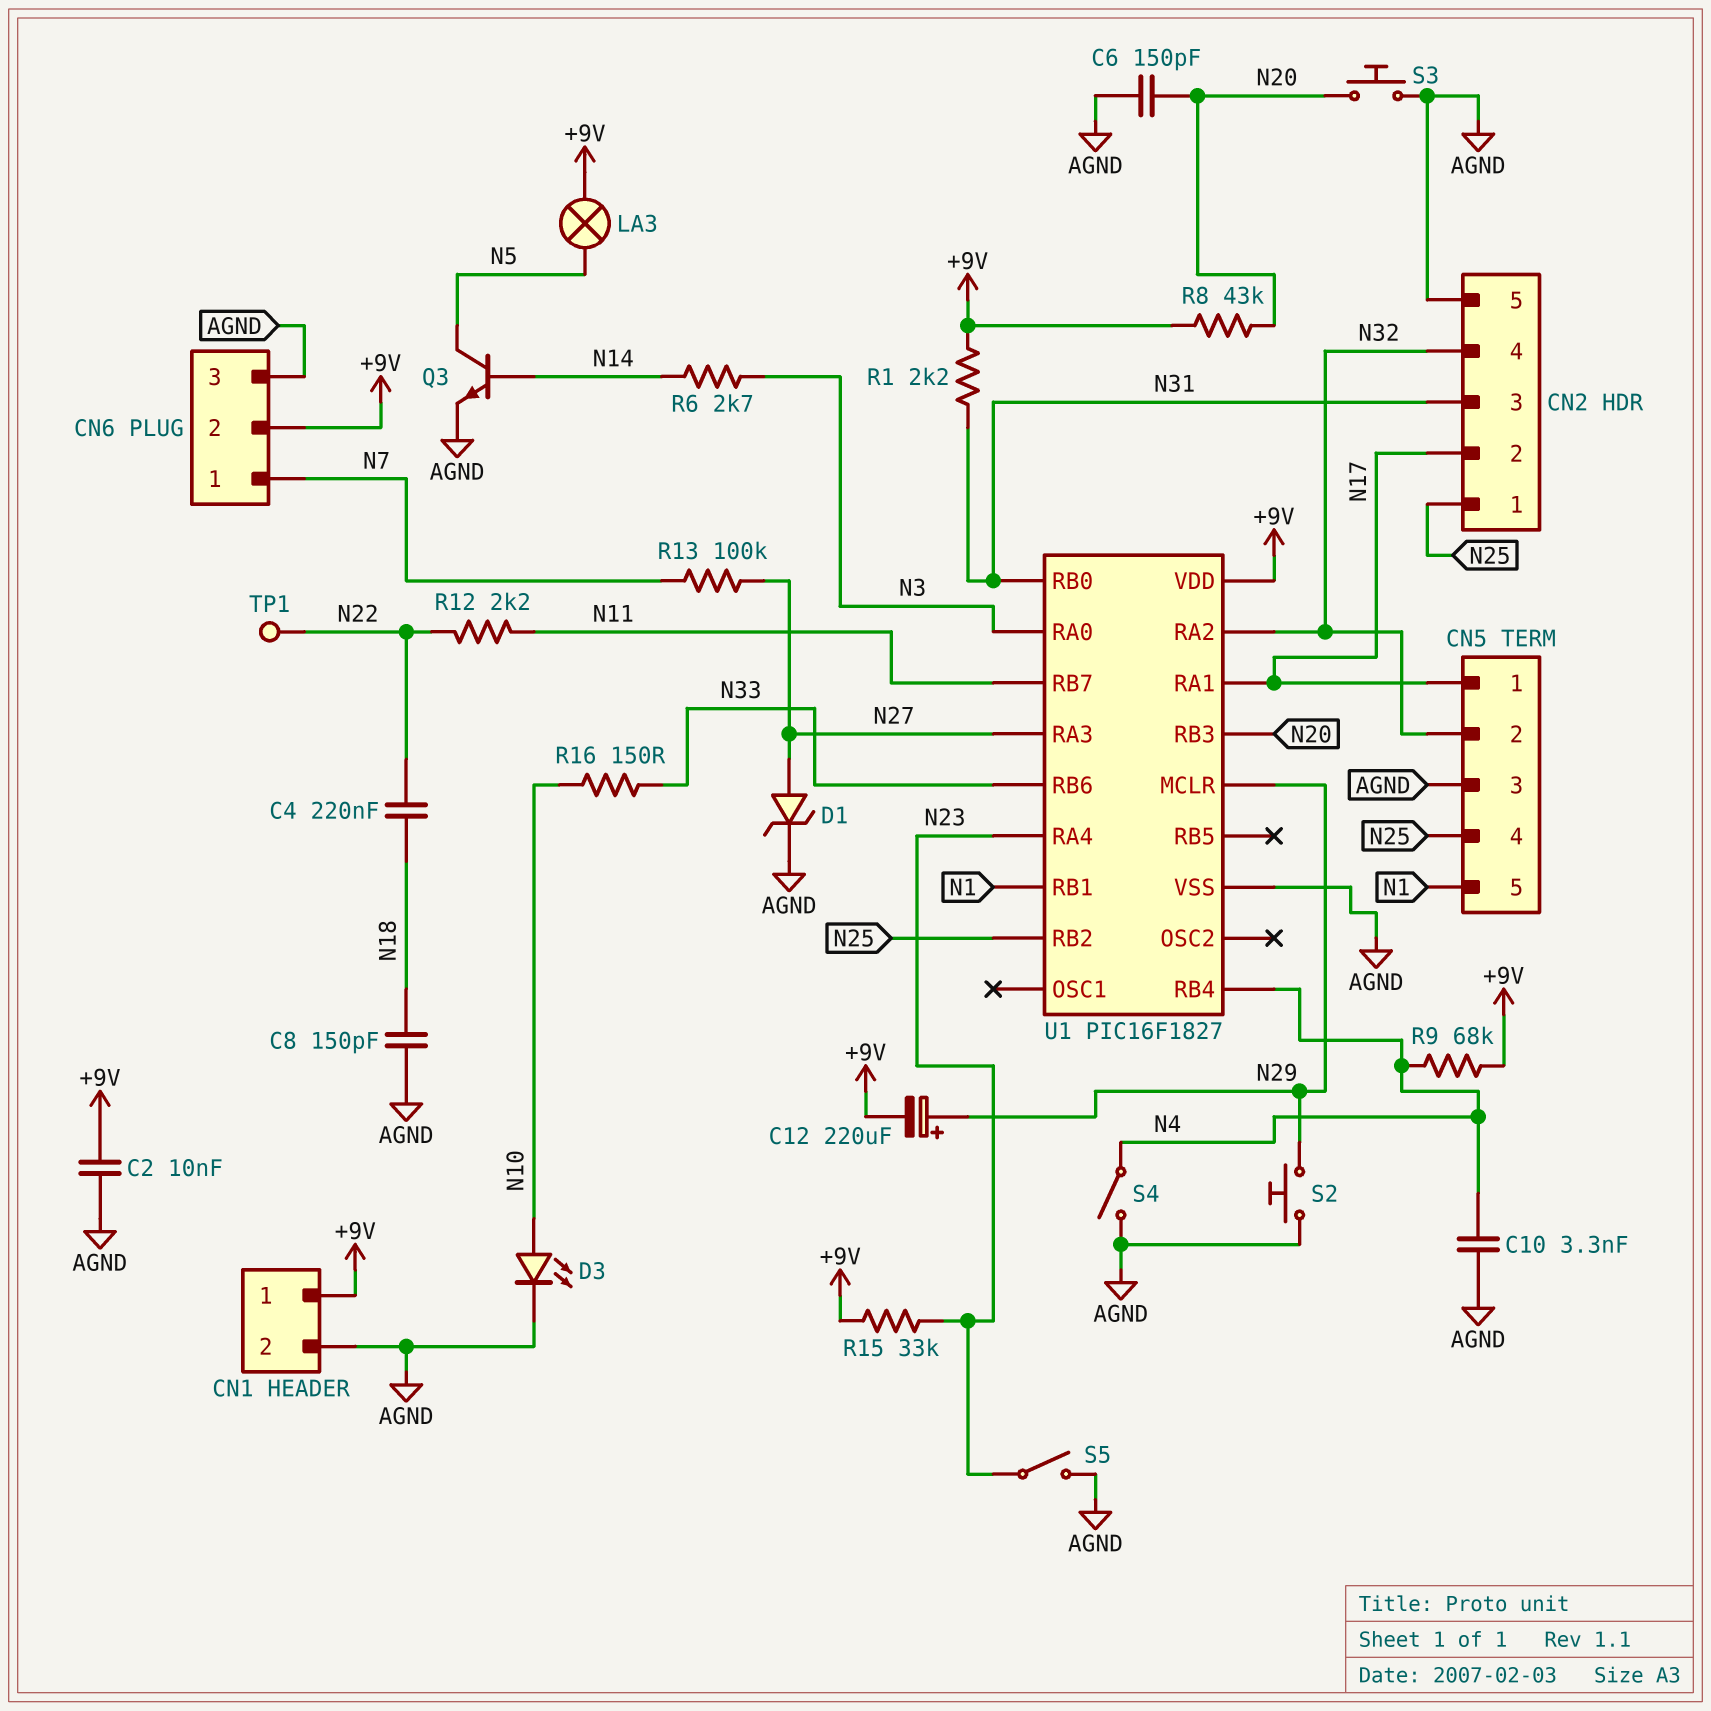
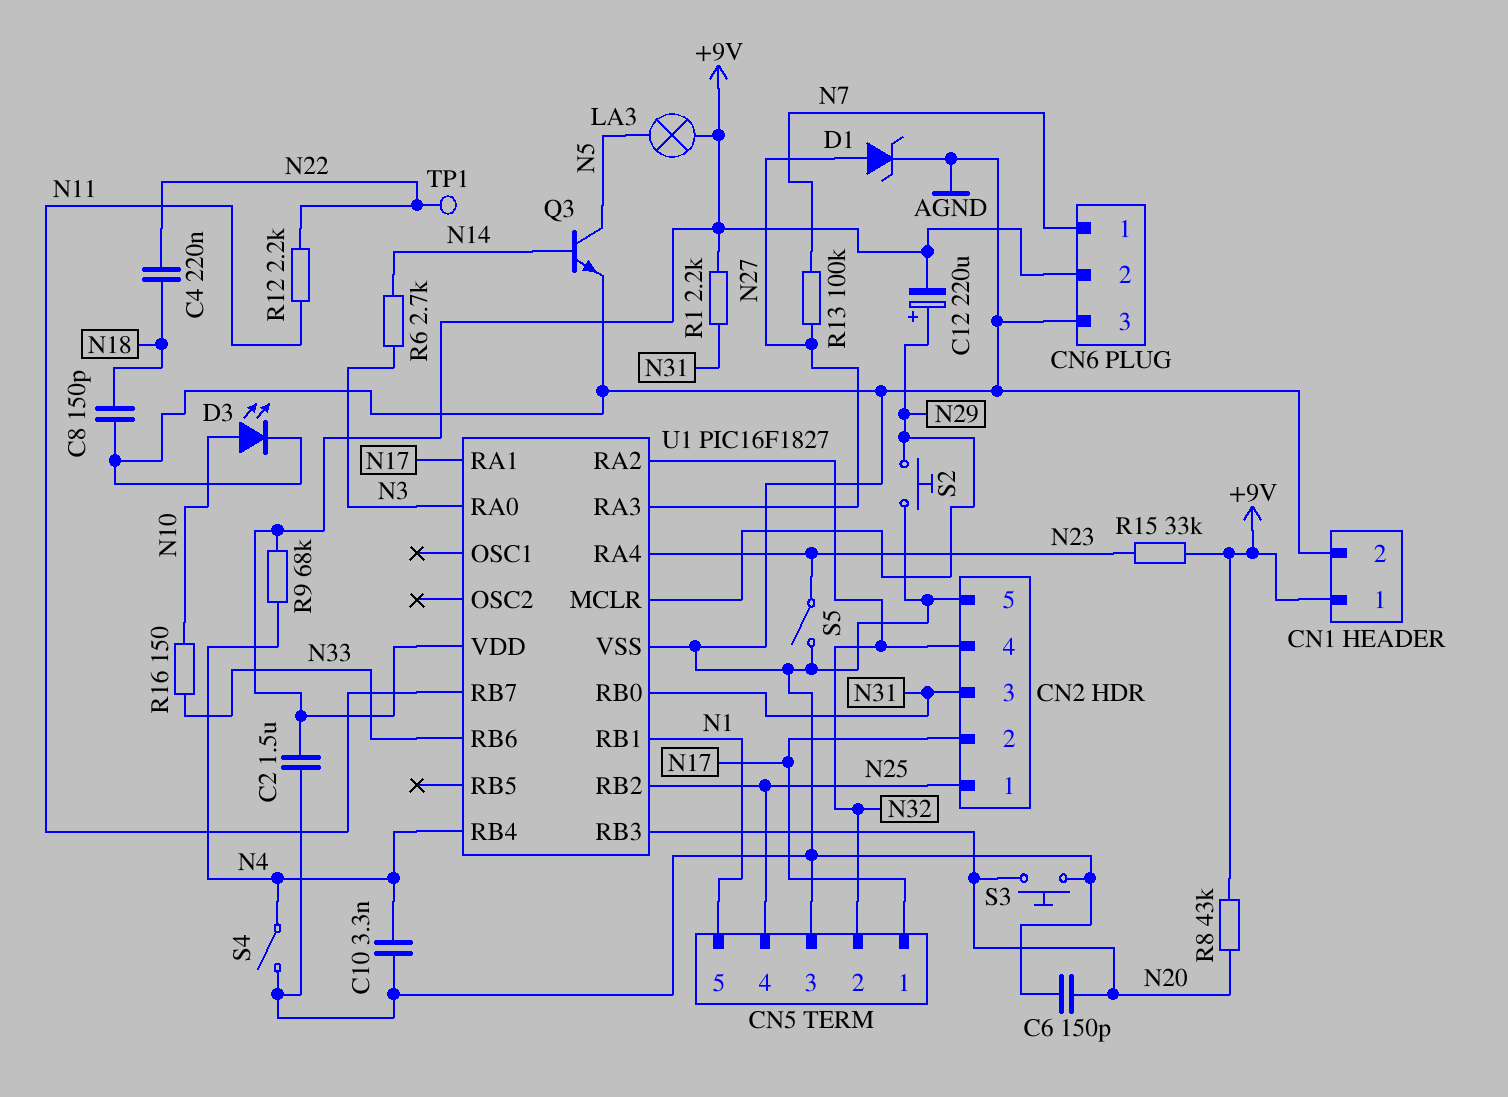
C2: 10nF (+9V, AGND) -> 1.5uF (+9V, AGND)

